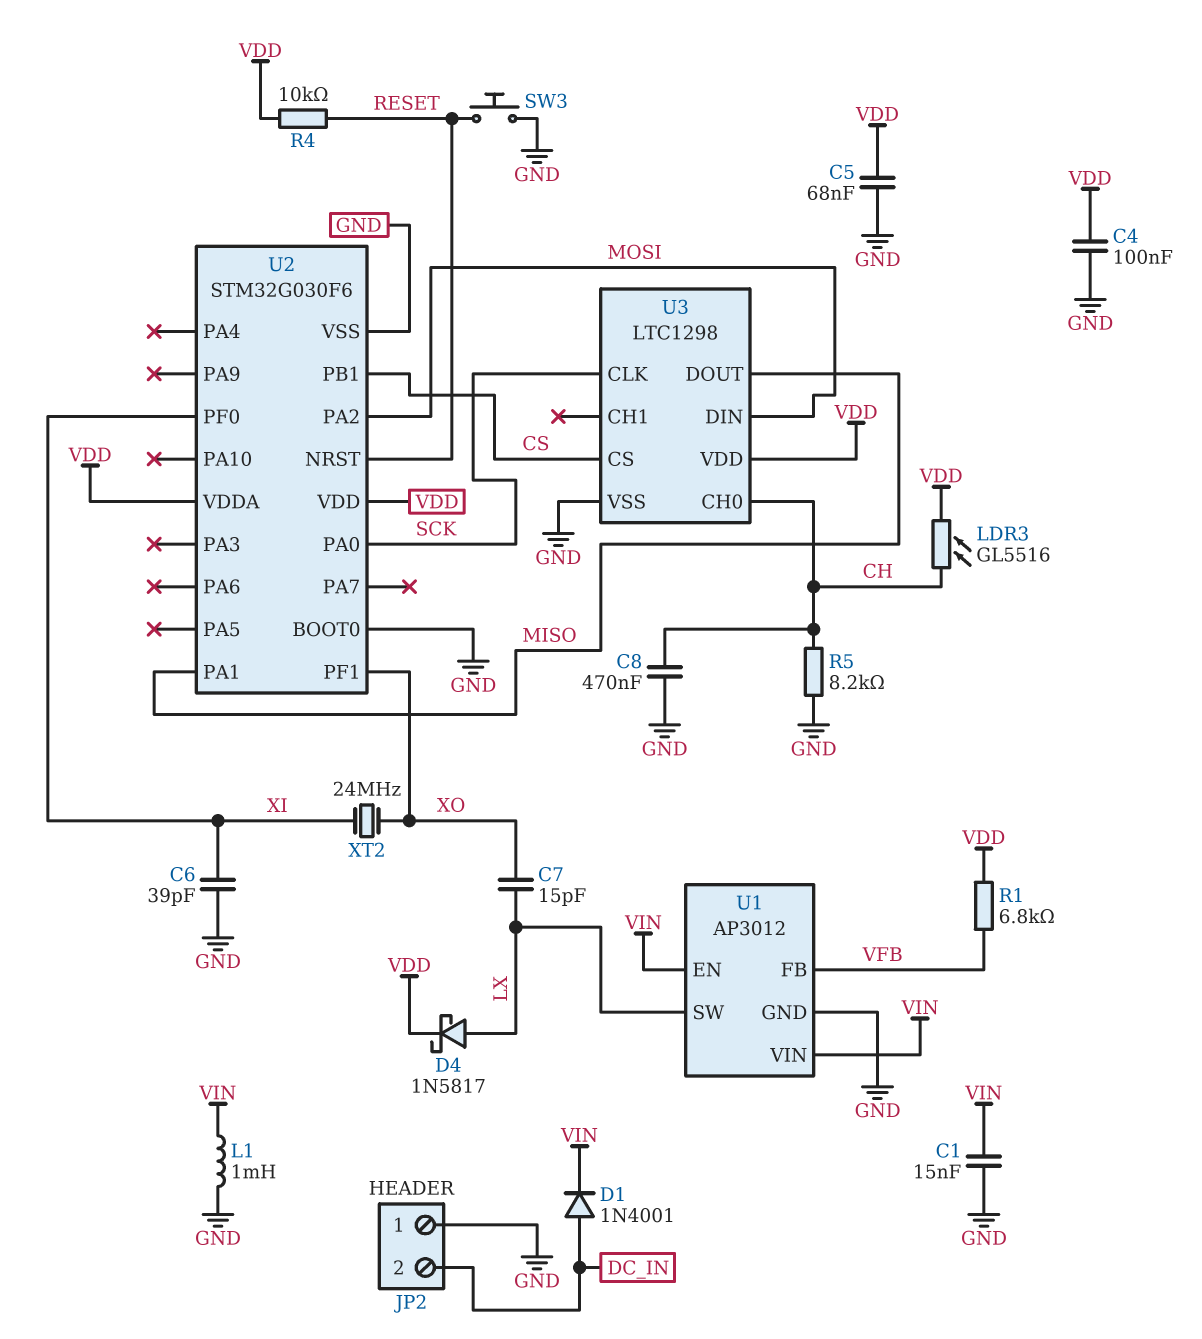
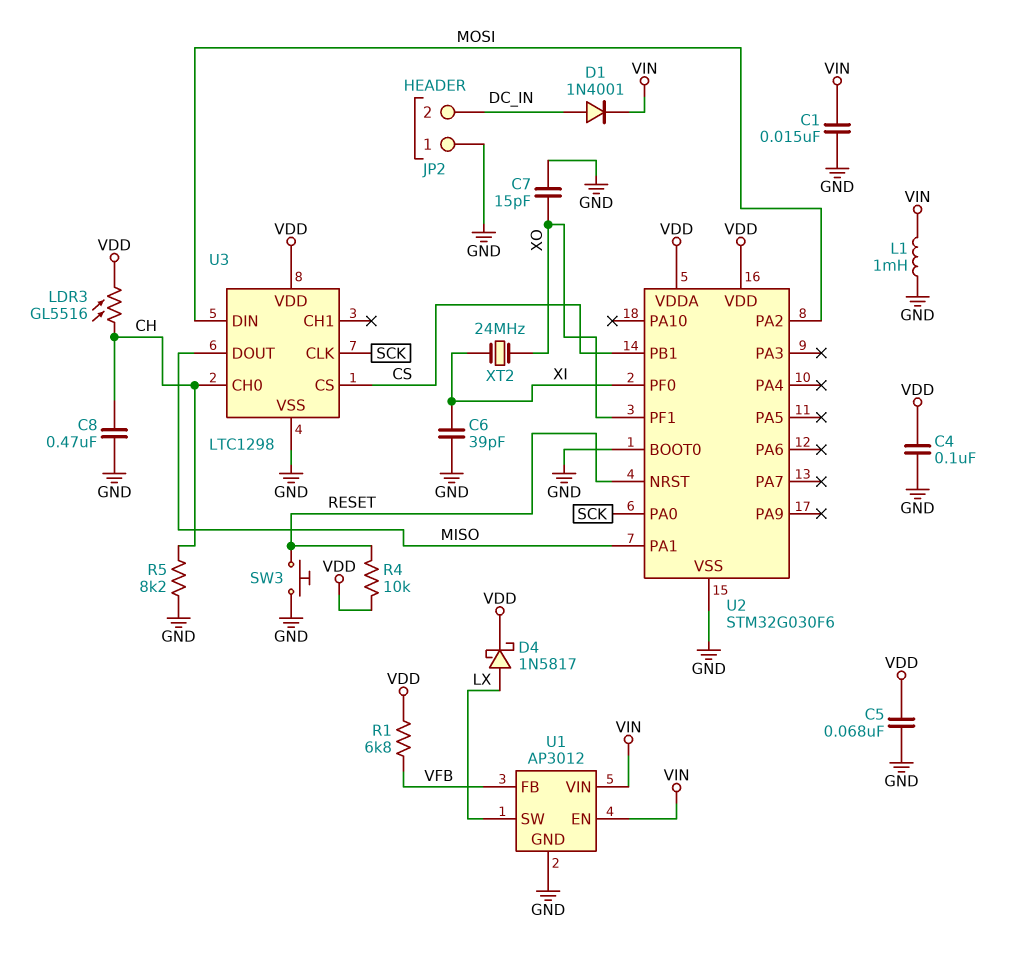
C7: 15pF (LX, XO) -> 15pF (GND, XO)

